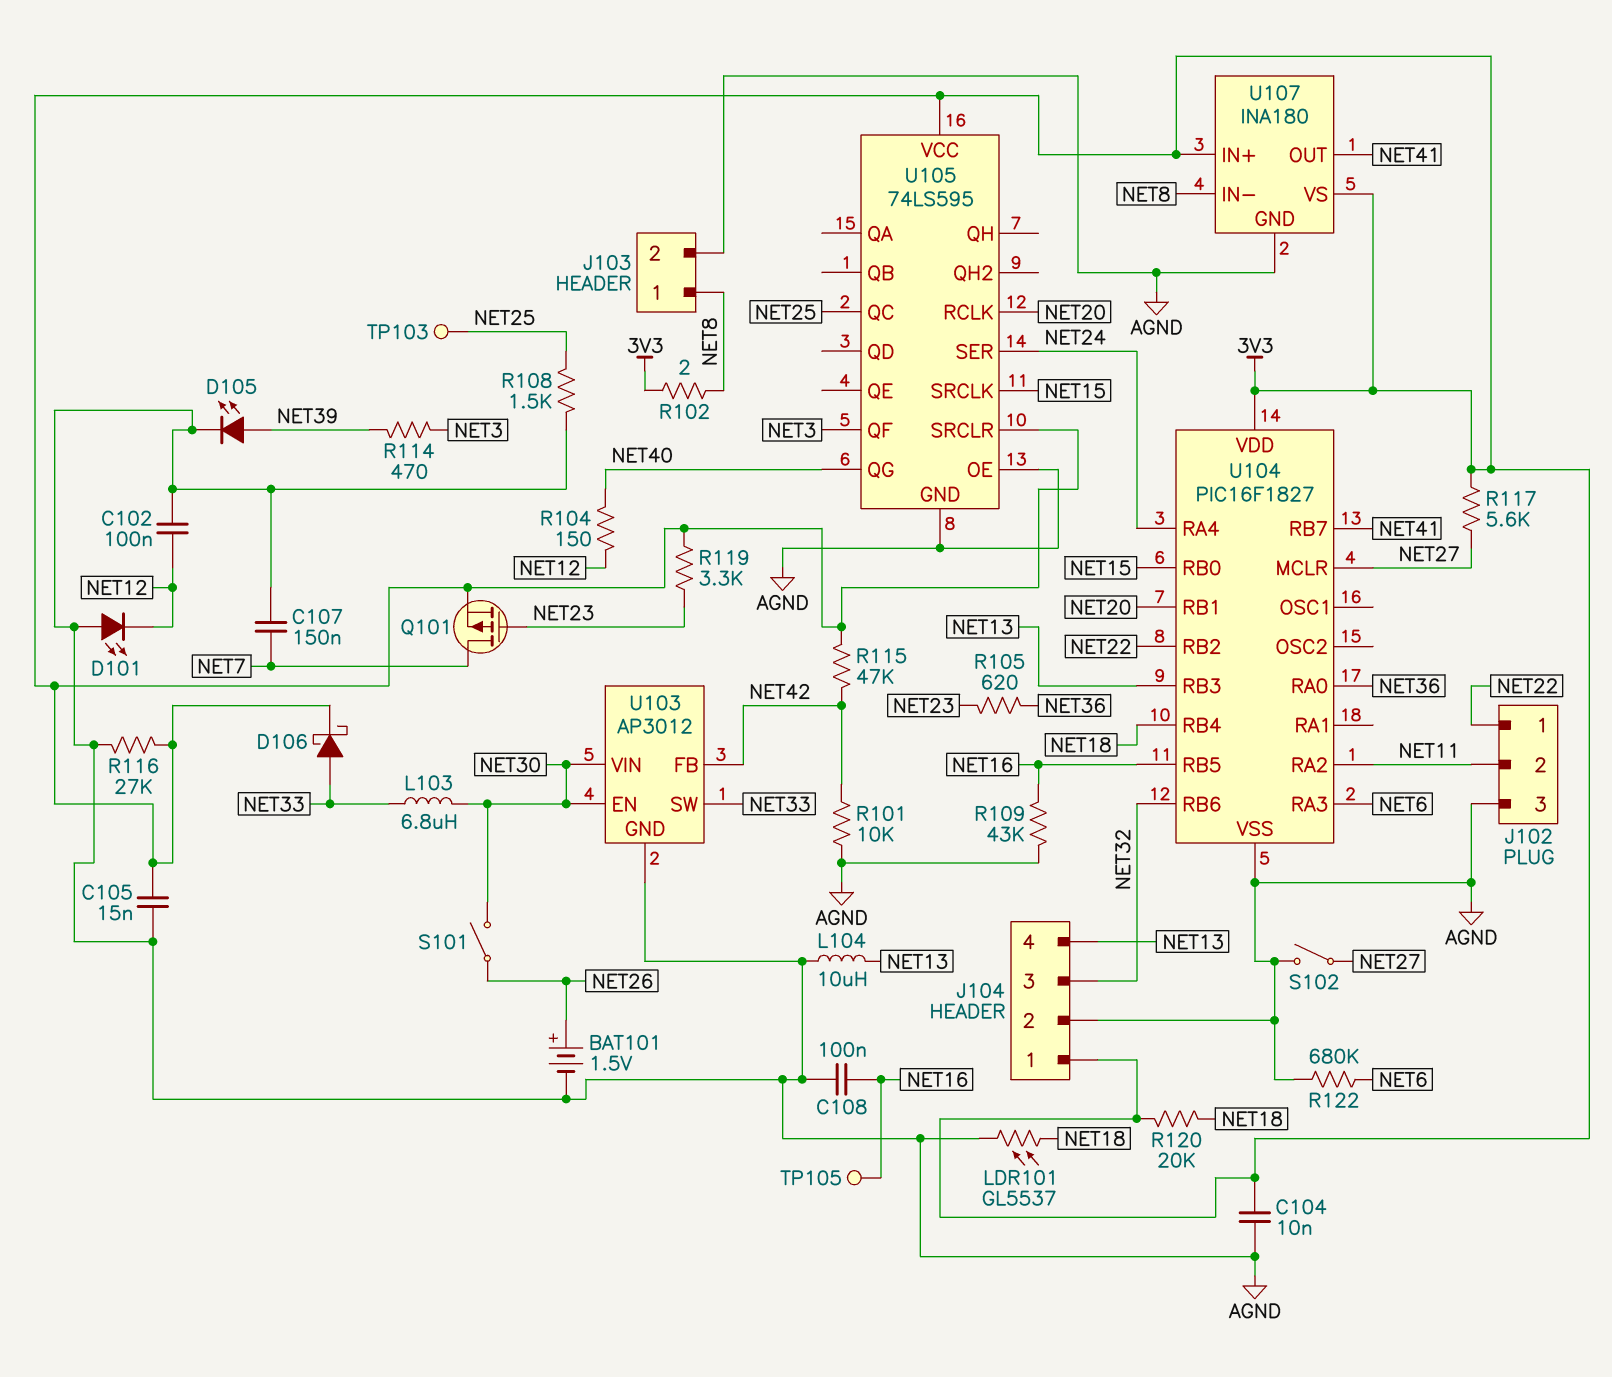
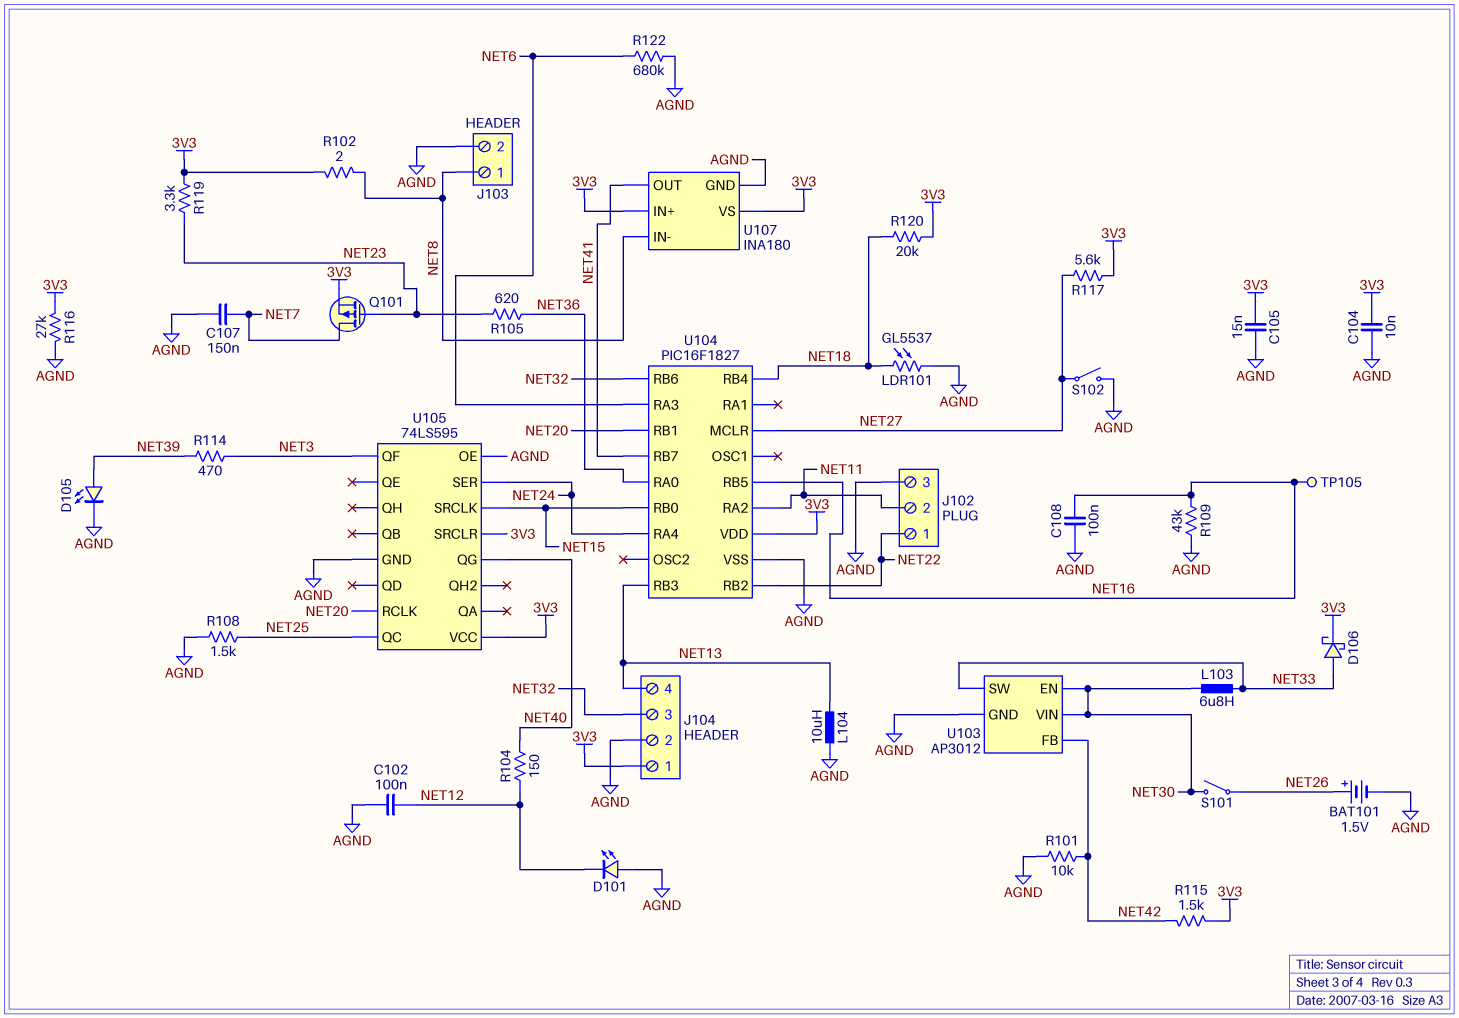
R115: 47k (3V3, NET42) -> 1.5k (3V3, NET42)
TP103: test point (NET25) -> none

